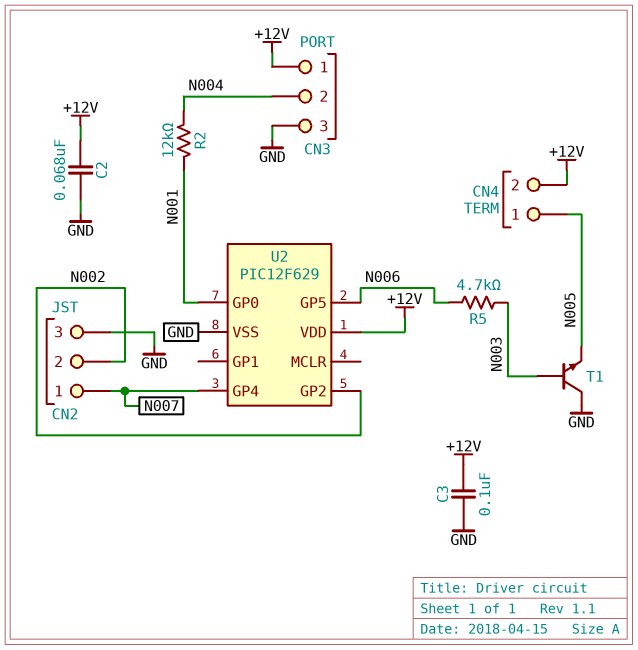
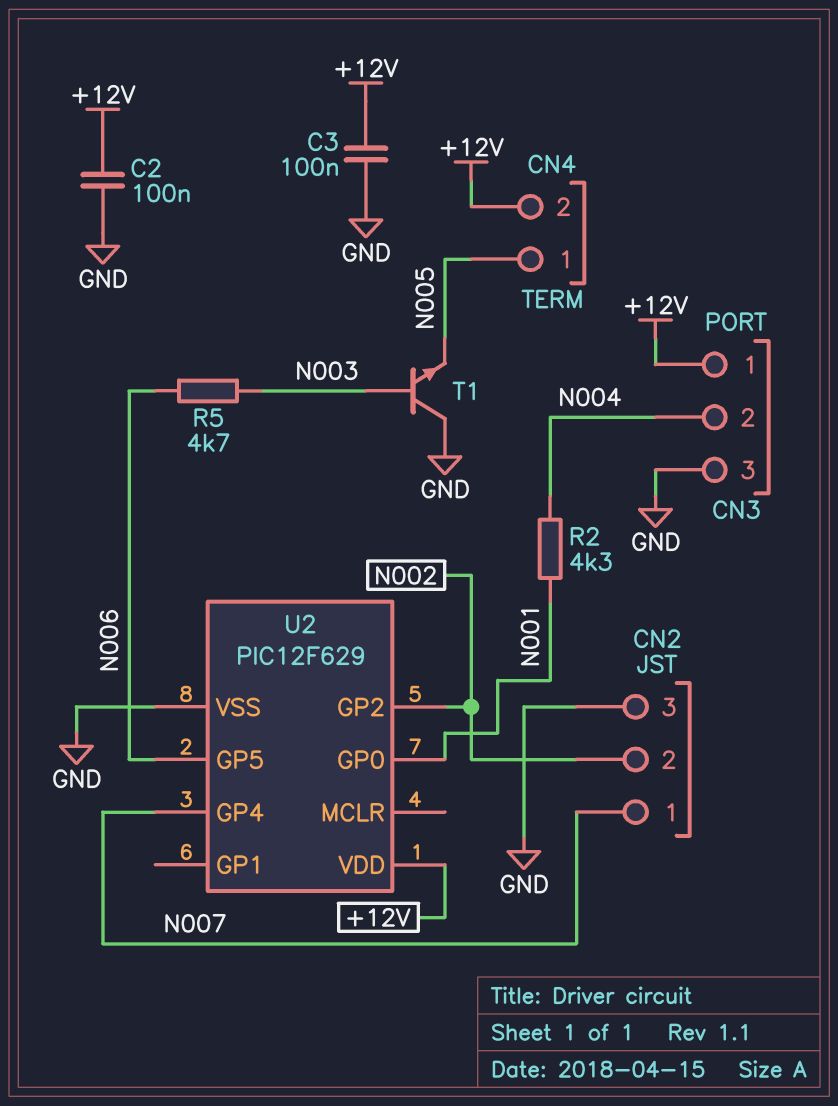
C2: 68nF (+12V, GND) -> 100nF (+12V, GND)
R2: 12k (N001, N004) -> 4.3k (N001, N004)

